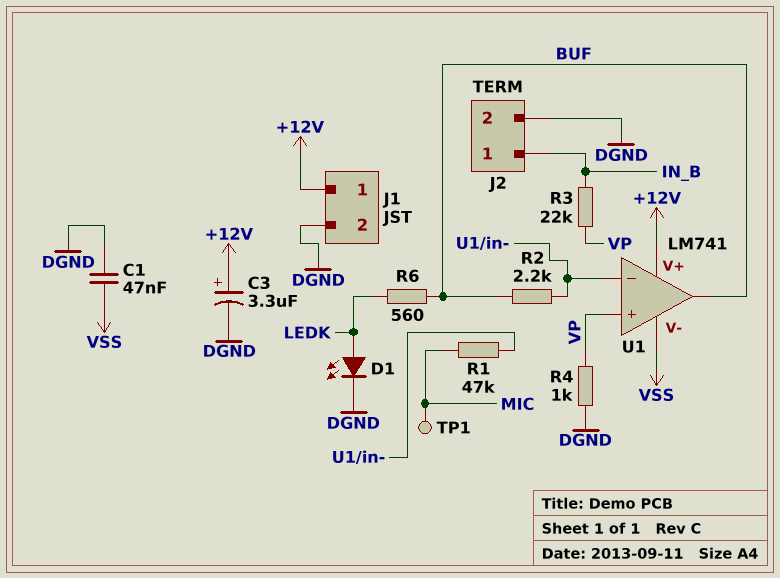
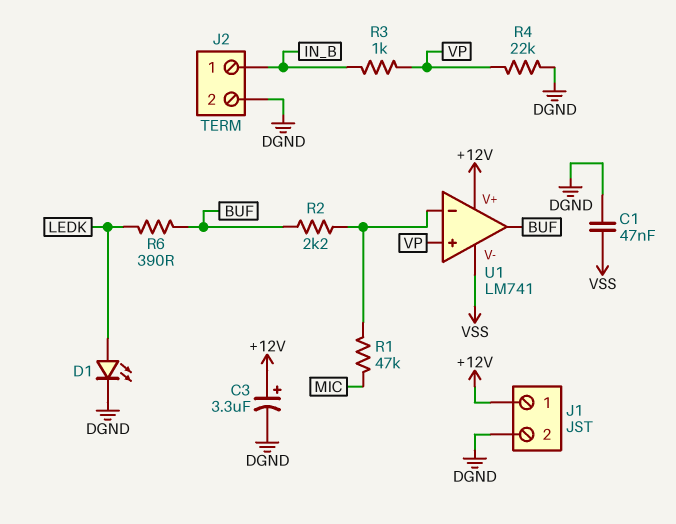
R3: 22k (IN_B, VP) -> 1k (IN_B, VP)
R4: 1k (DGND, VP) -> 22k (DGND, VP)
R6: 560 (BUF, LEDK) -> 390 (BUF, LEDK)
TP1: test point (MIC) -> none

